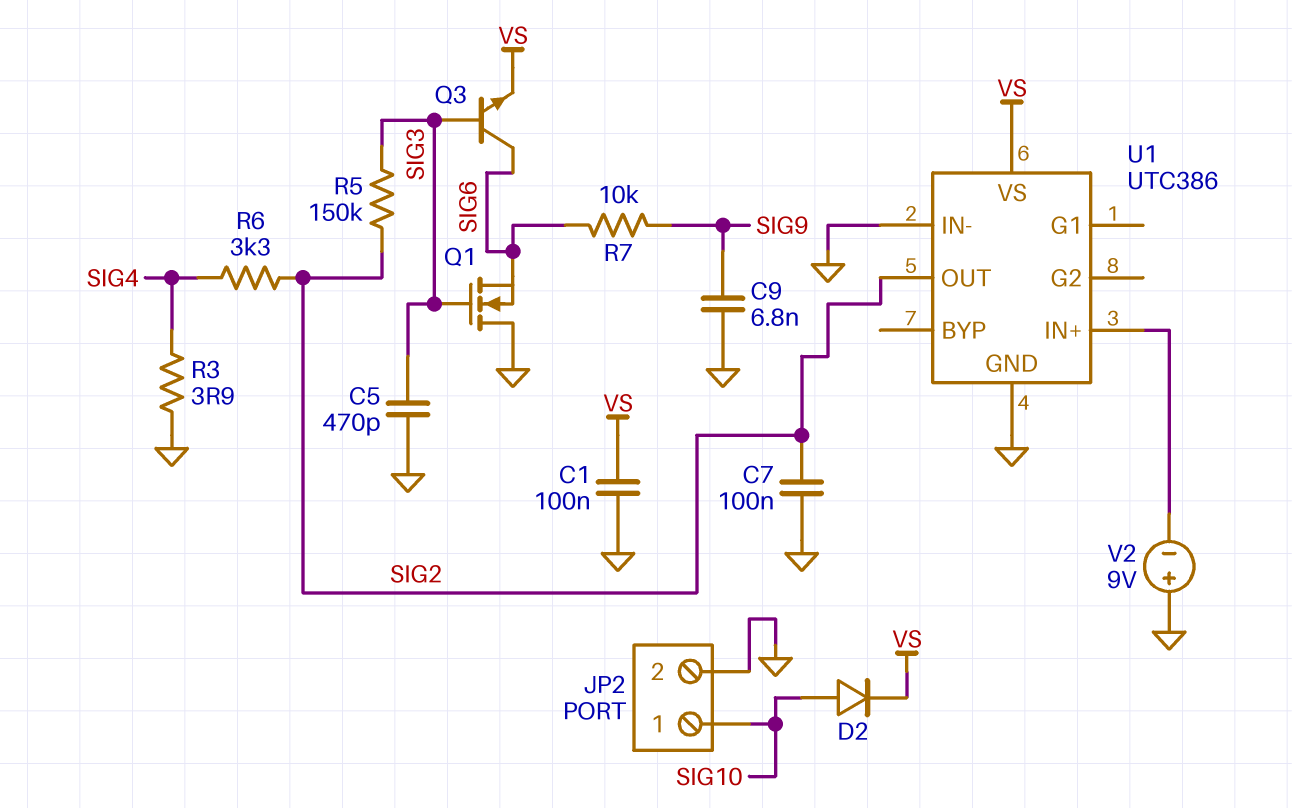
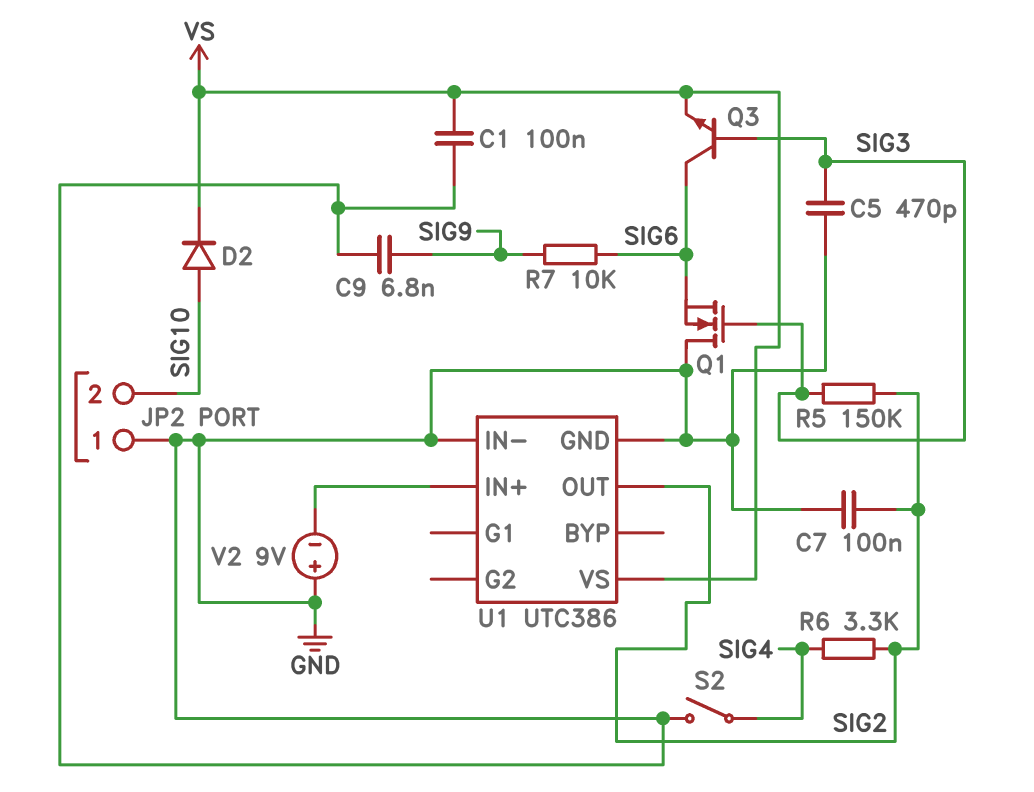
JP2 pin 1: SIG10 -> GND
JP2 pin 2: GND -> SIG10
R3: 3.9 (GND, SIG4) -> none
S2: none -> switch (GND, SIG4)

